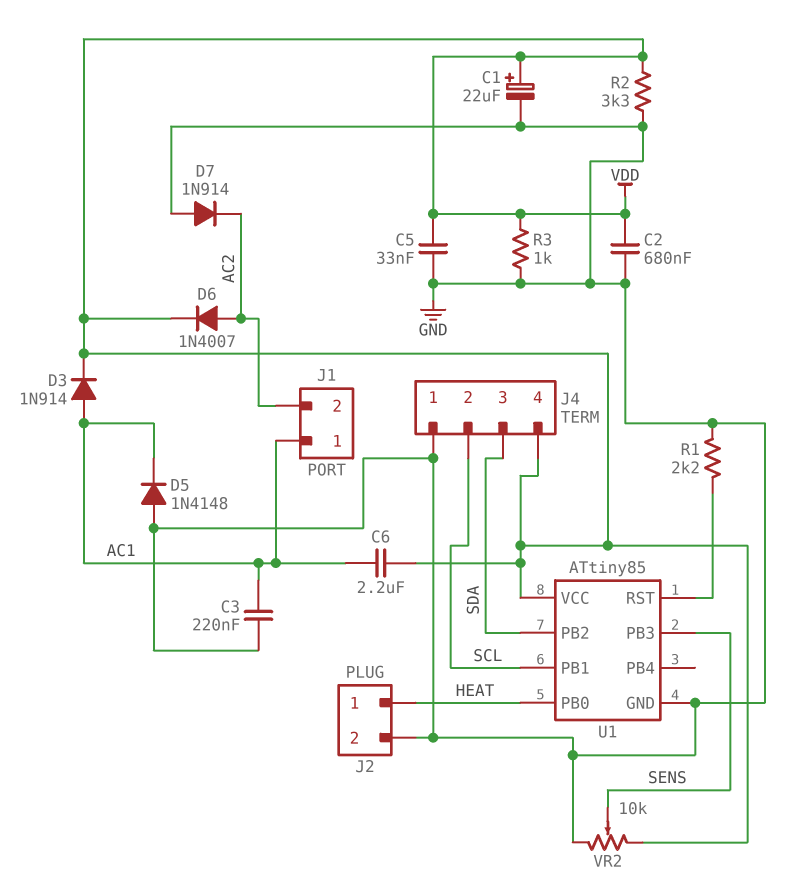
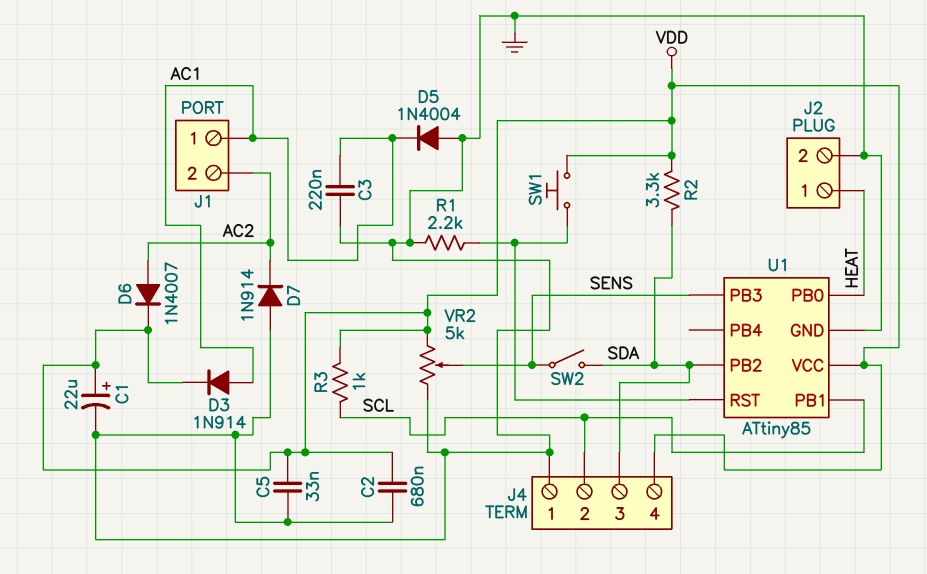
C6: 2.2uF (AC1, VDD) -> none
D5: diode 1N4148 (A GND, K AC1) -> diode 1N4004 (A GND, K AC1)
R2: 3.3k (GND, VDD) -> 3.3k (SDA, VDD)
R3: 1k (GND, VDD) -> 1k (SCL, VDD)
SW1: none -> button (U1/RST, VDD)
SW2: none -> switch (SDA, SENS)
VR2: 10k (GND, VDD, wiper SENS) -> 5k (GND, VDD, wiper SENS)

